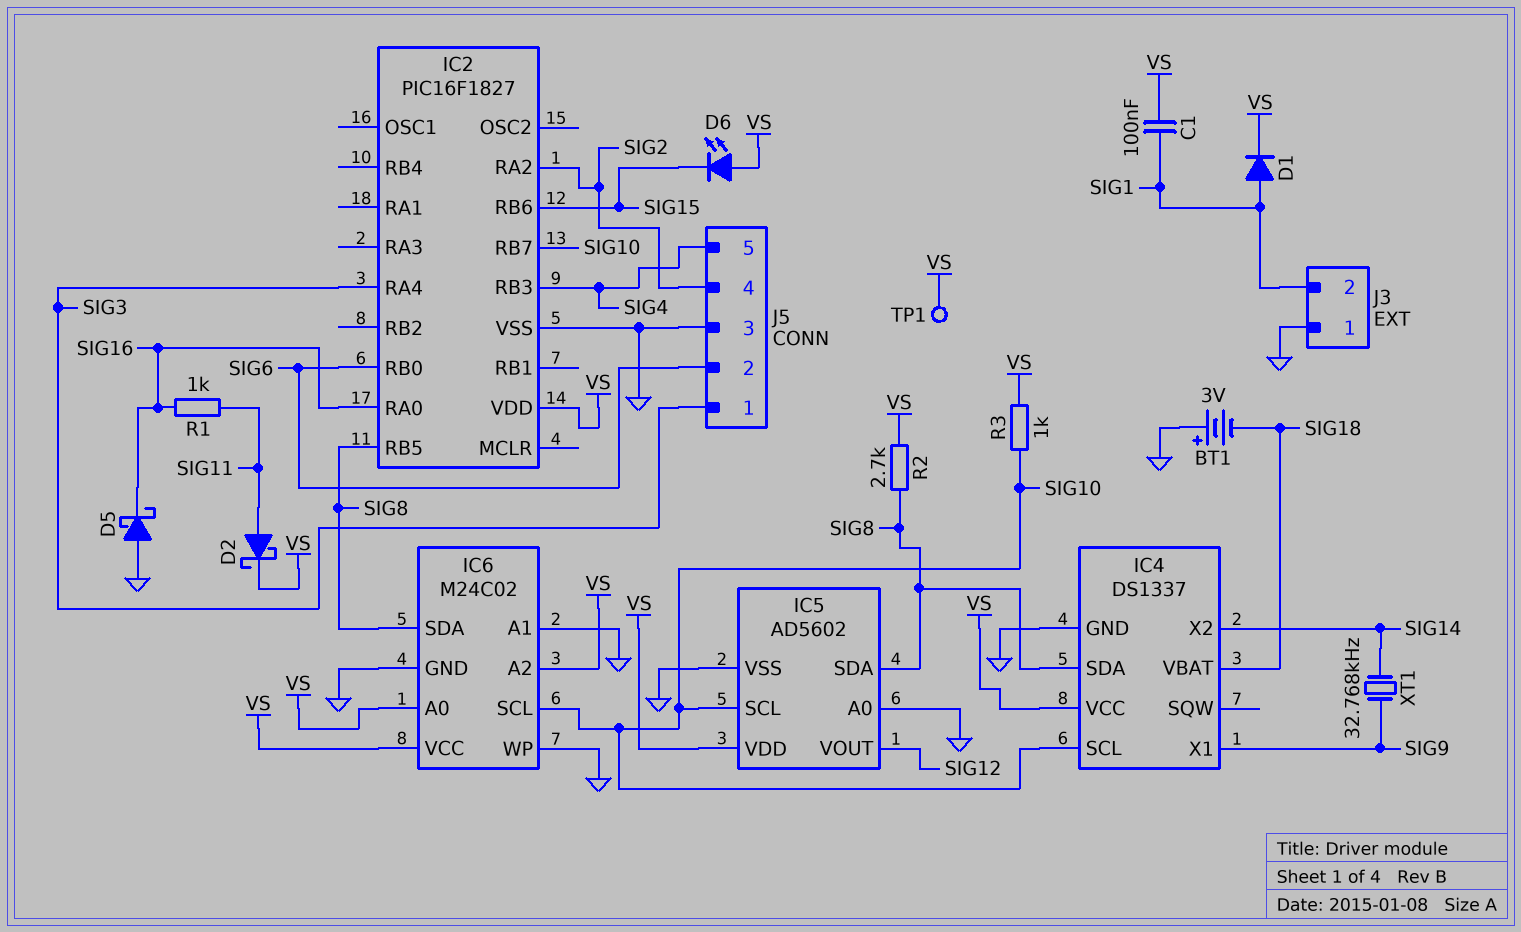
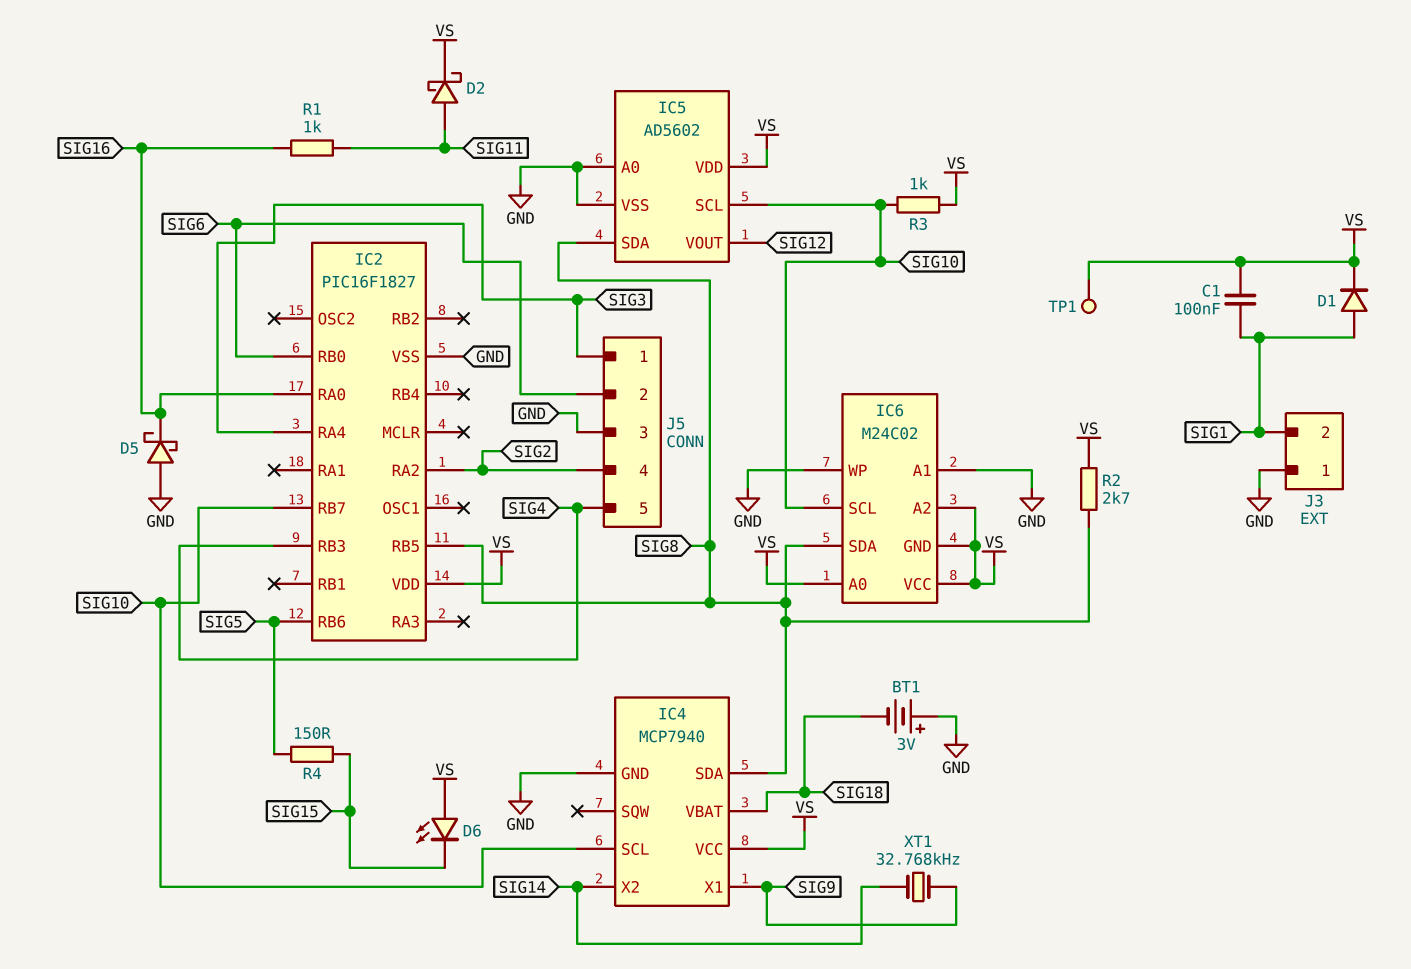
IC2 pin RB6: SIG15 -> SIG5
IC4: DS1337 -> MCP7940
IC6 pin GND: GND -> VS
R4: none -> 150 (SIG5, SIG15)

